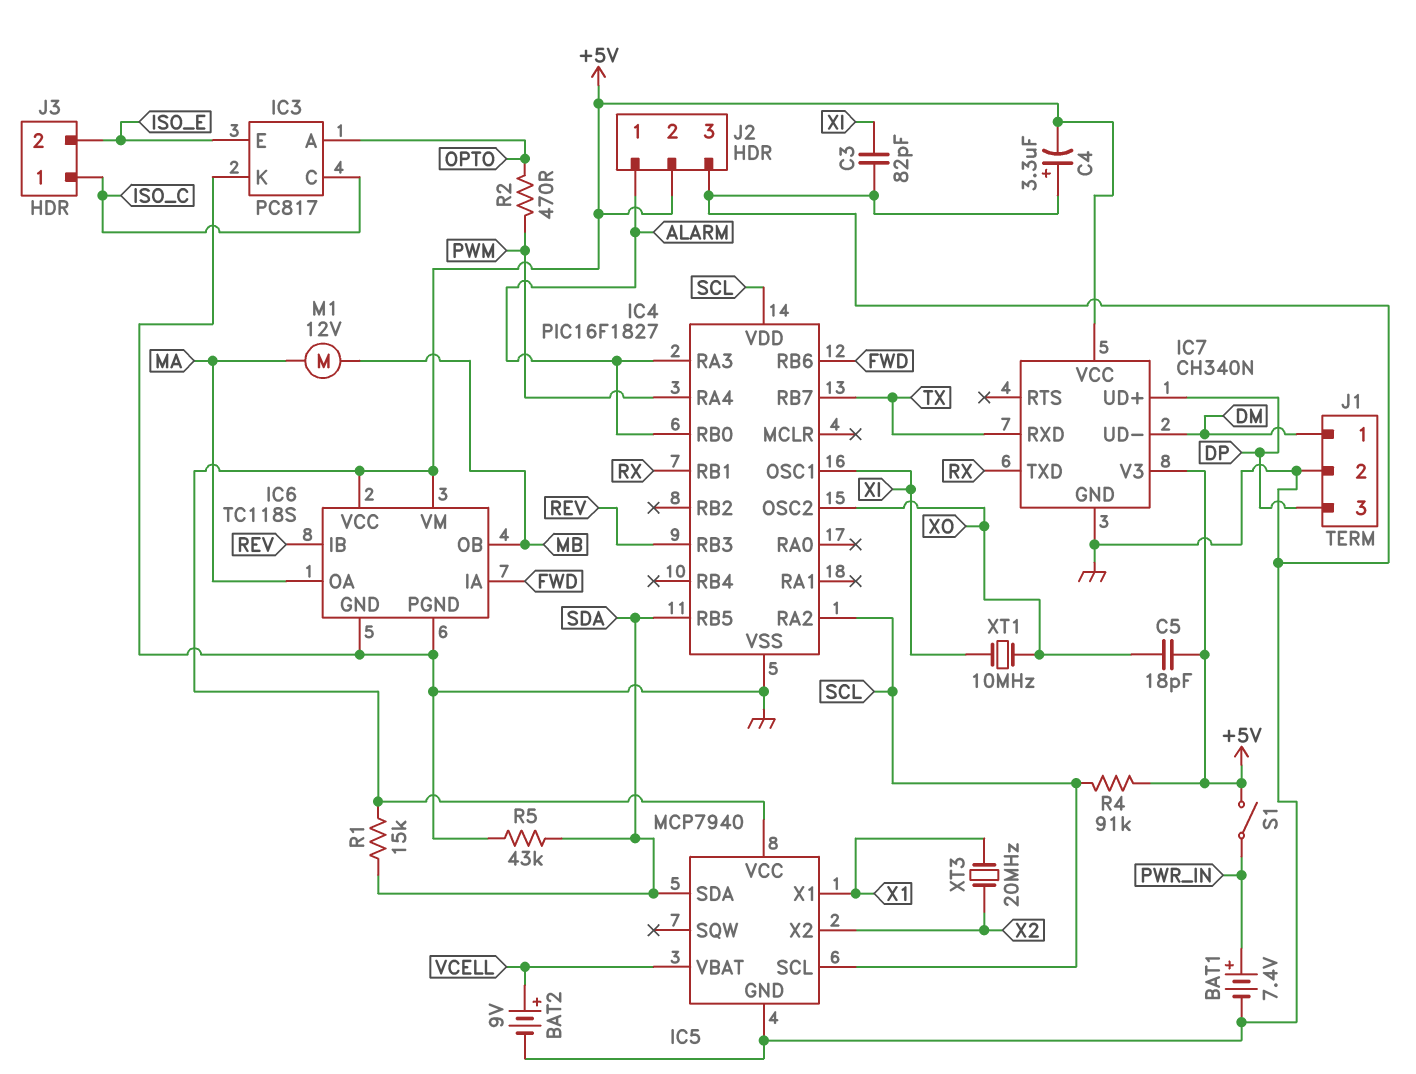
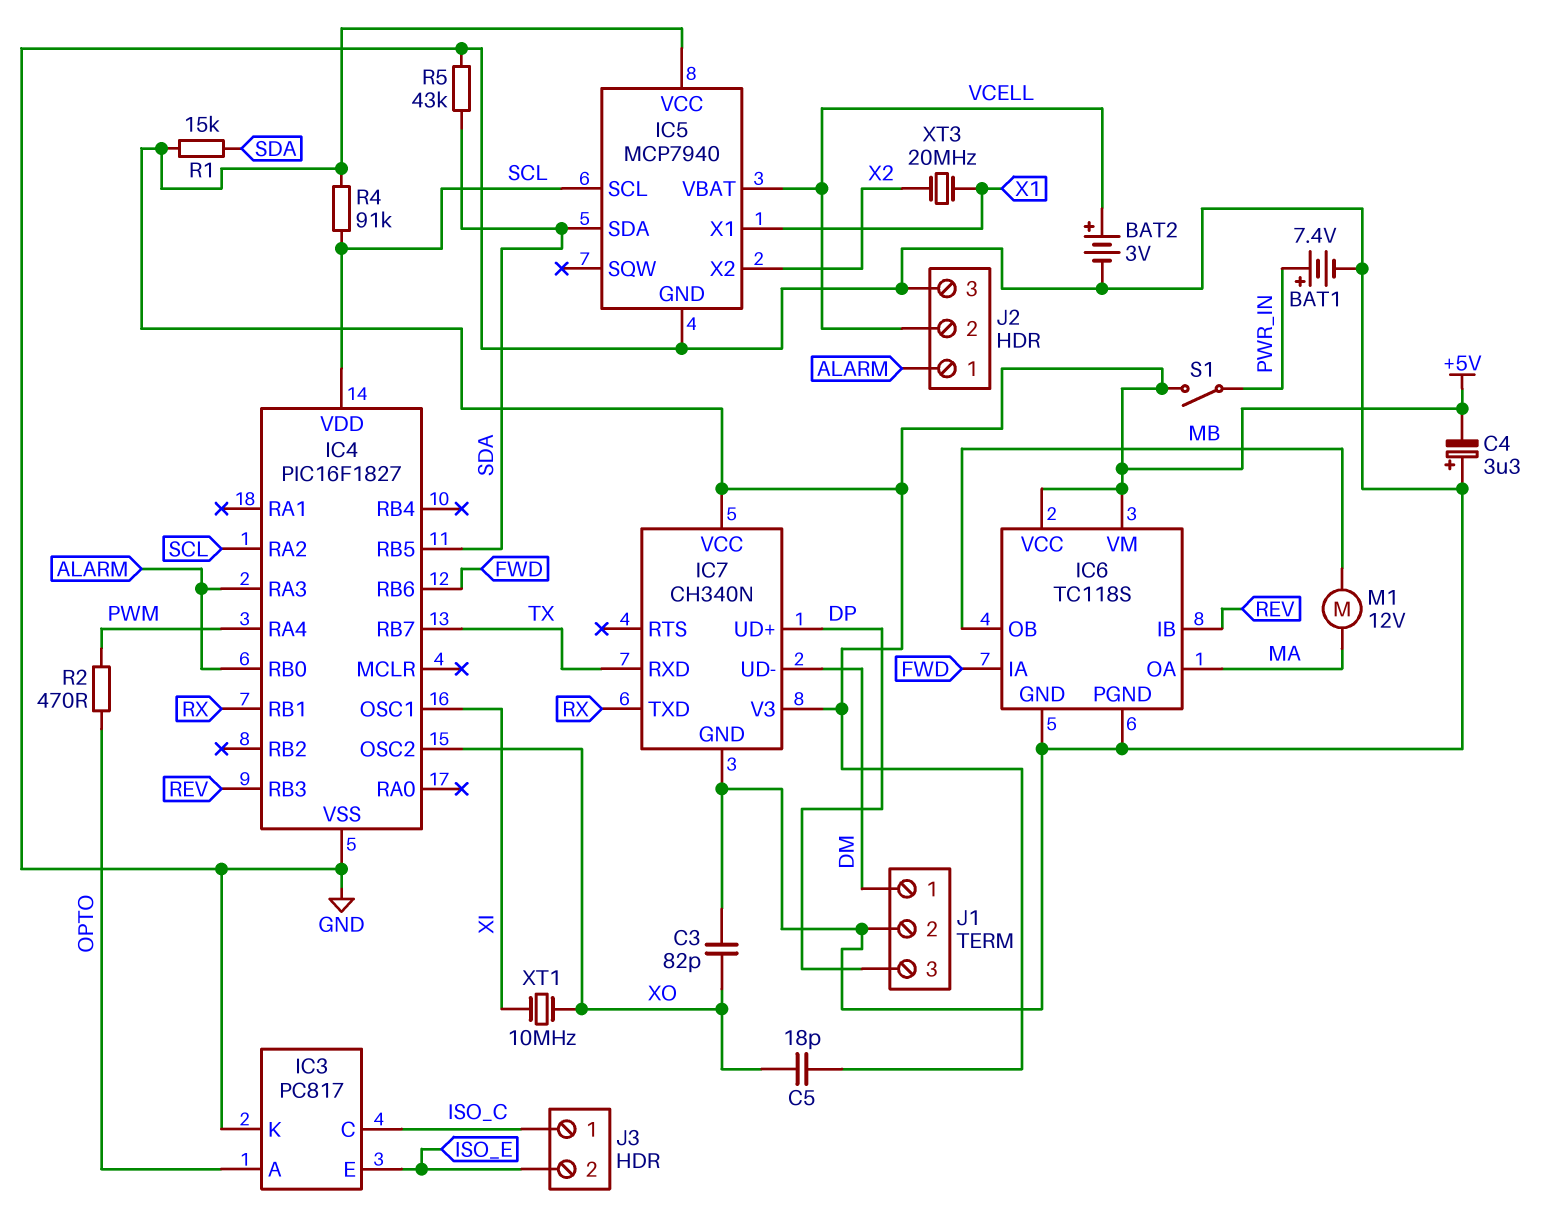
BAT2: 9V (plus VCELL, minus GND) -> 3V (plus VCELL, minus GND)
C3: 82pF (GND, XI) -> 82pF (GND, XO)
J2 pin 2: +5V -> VCELL

